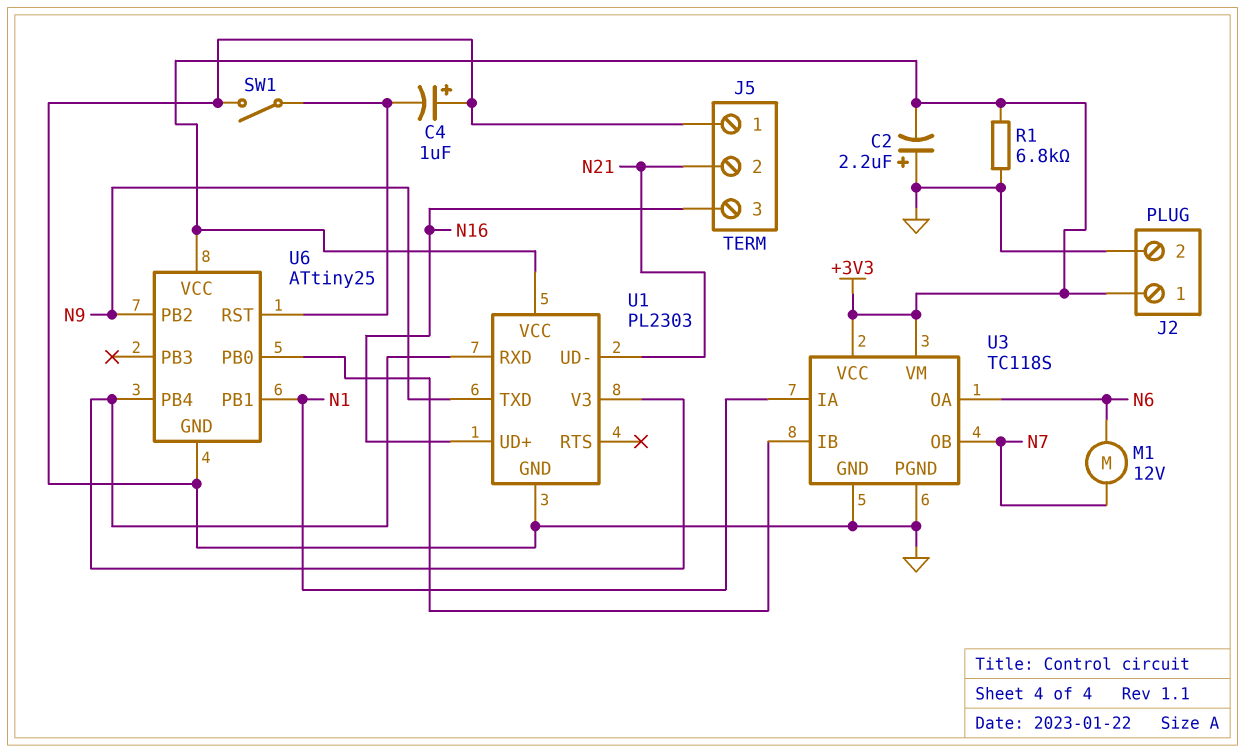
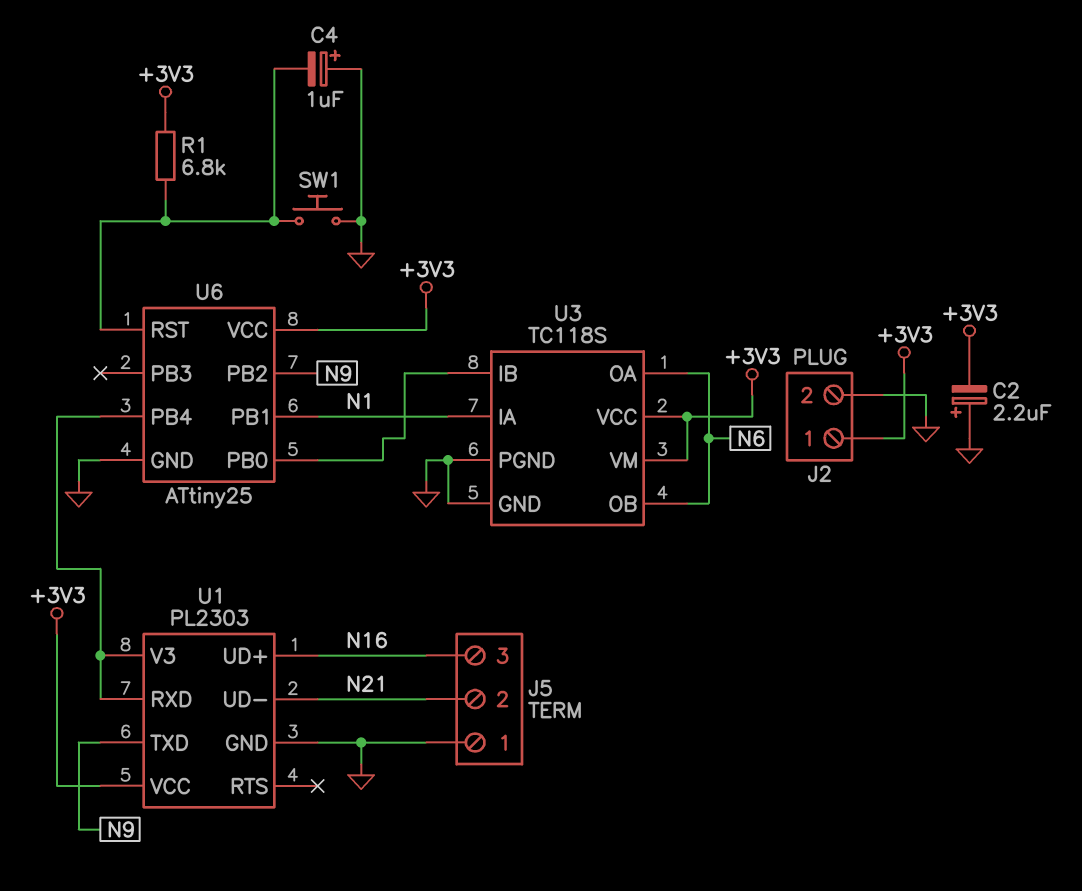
M1: motor 12V (N6, N7) -> none
R1: 6.8k (+3V3, GND) -> 6.8k (+3V3, U6/RST)
SW1: switch (GND, U6/RST) -> button (GND, U6/RST)
U3 pin OB: N7 -> N6

